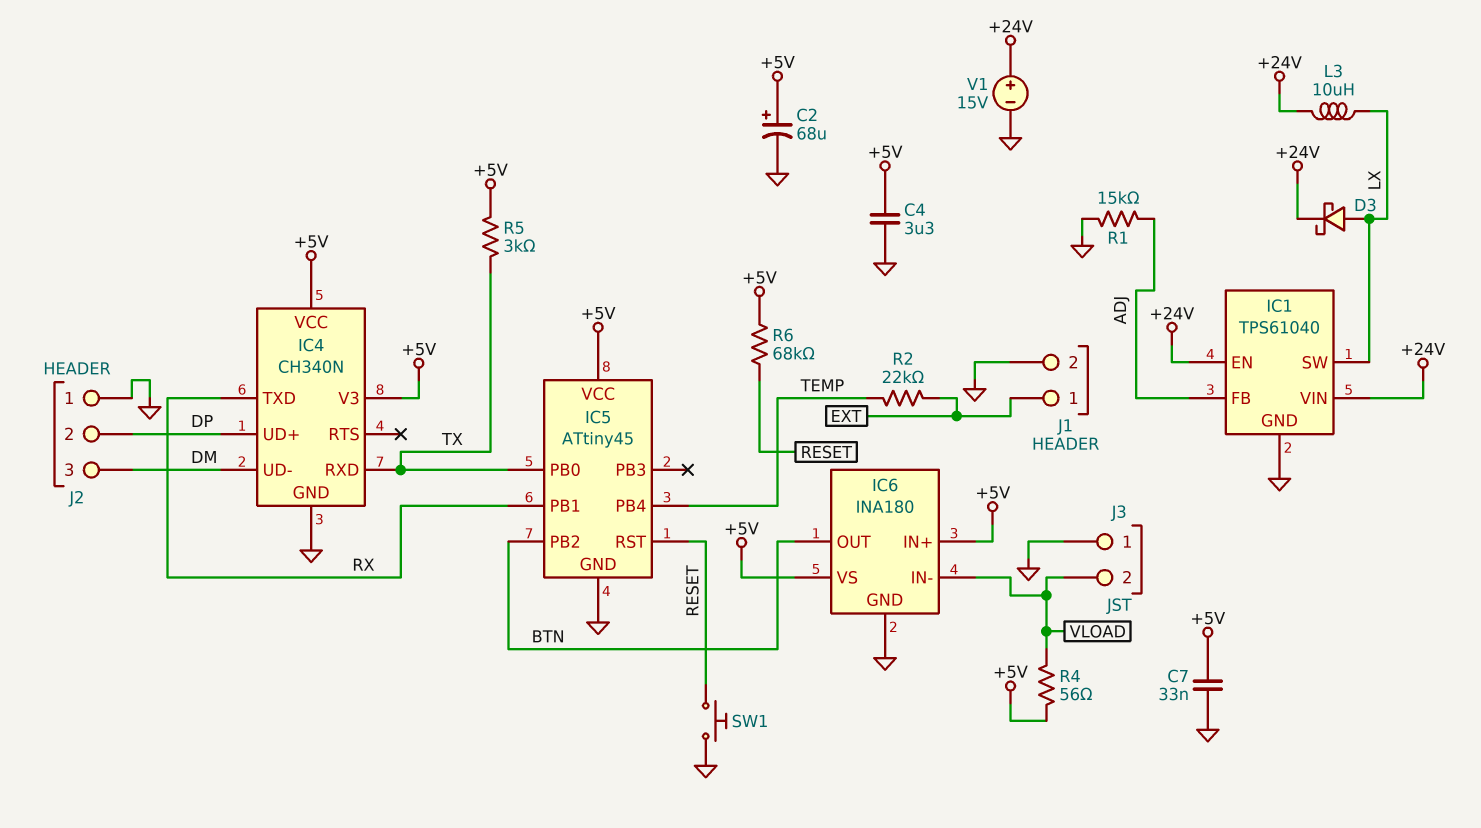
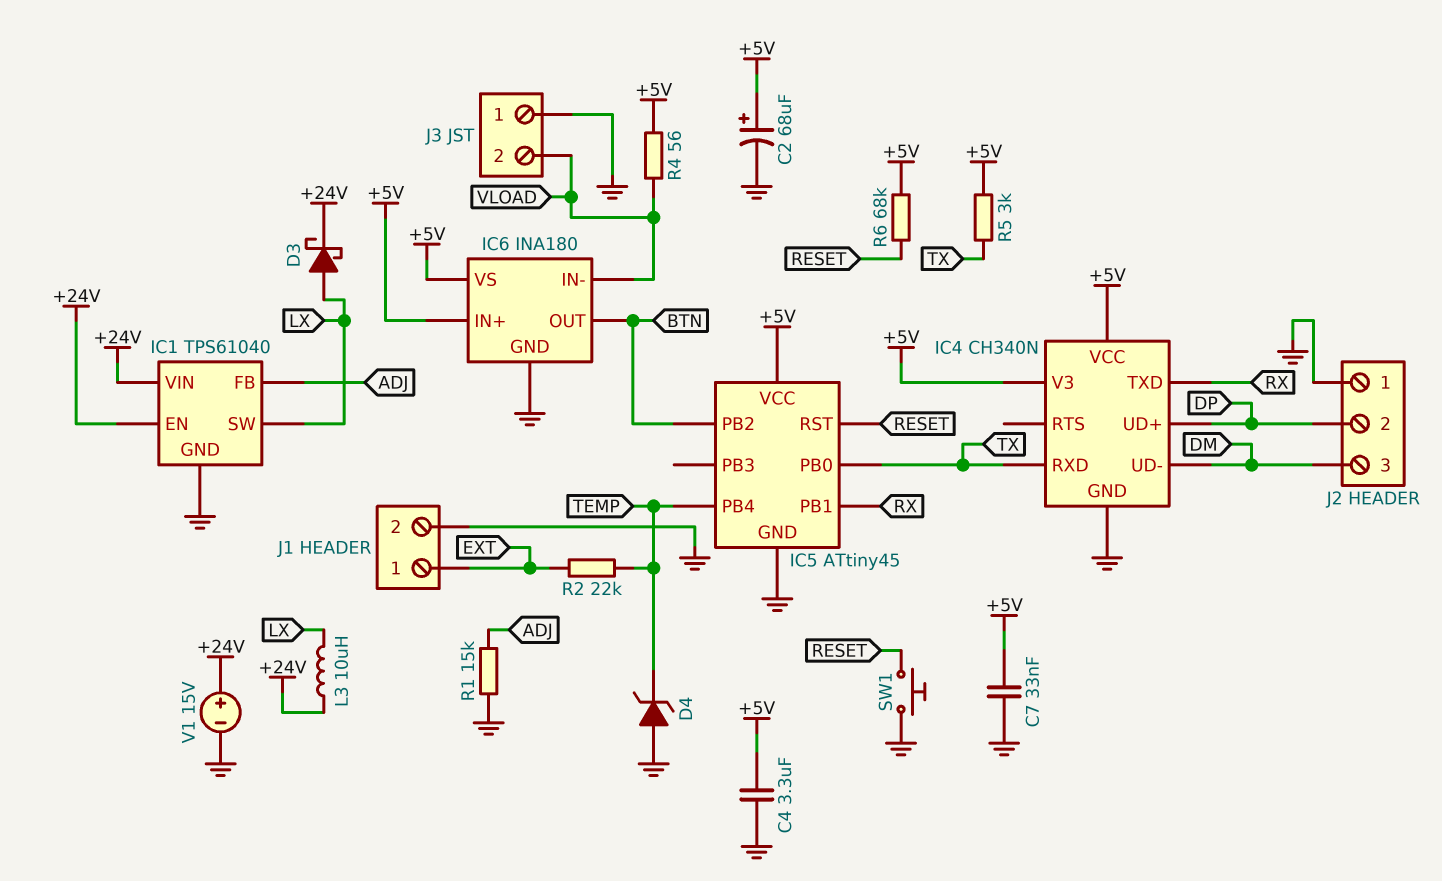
D4: none -> zener (A GND, K TEMP)

